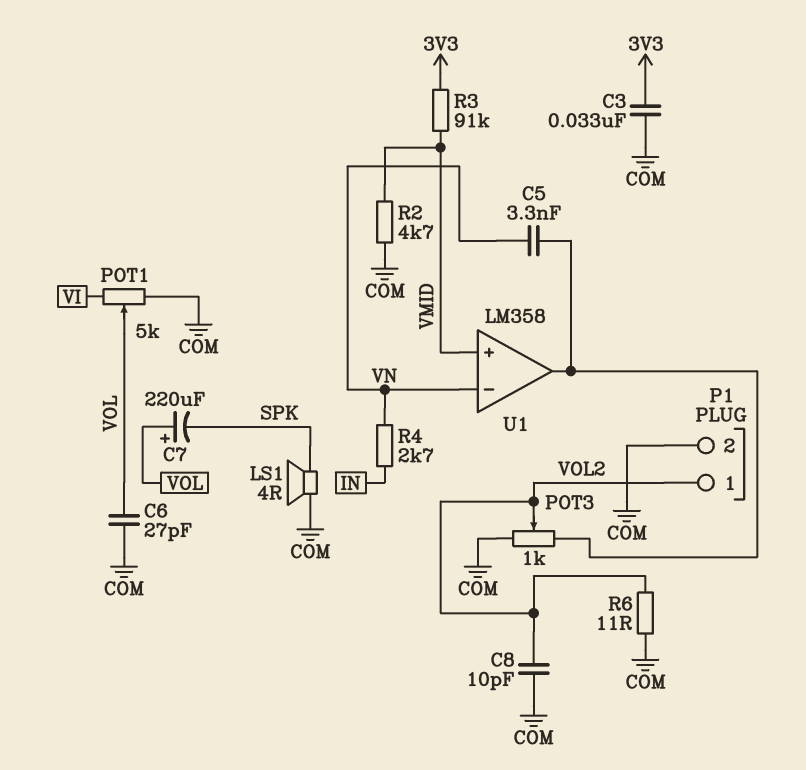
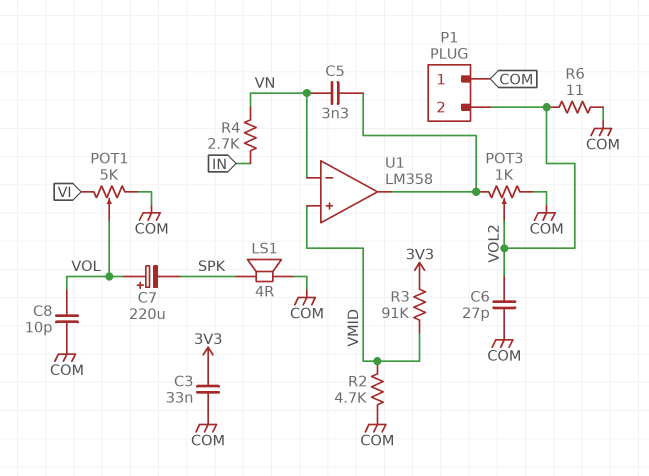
C6: 27pF (COM, VOL) -> 27pF (COM, VOL2)
C8: 10pF (COM, VOL2) -> 10pF (COM, VOL)
P1 pin 1: VOL2 -> COM
P1 pin 2: COM -> VOL2

